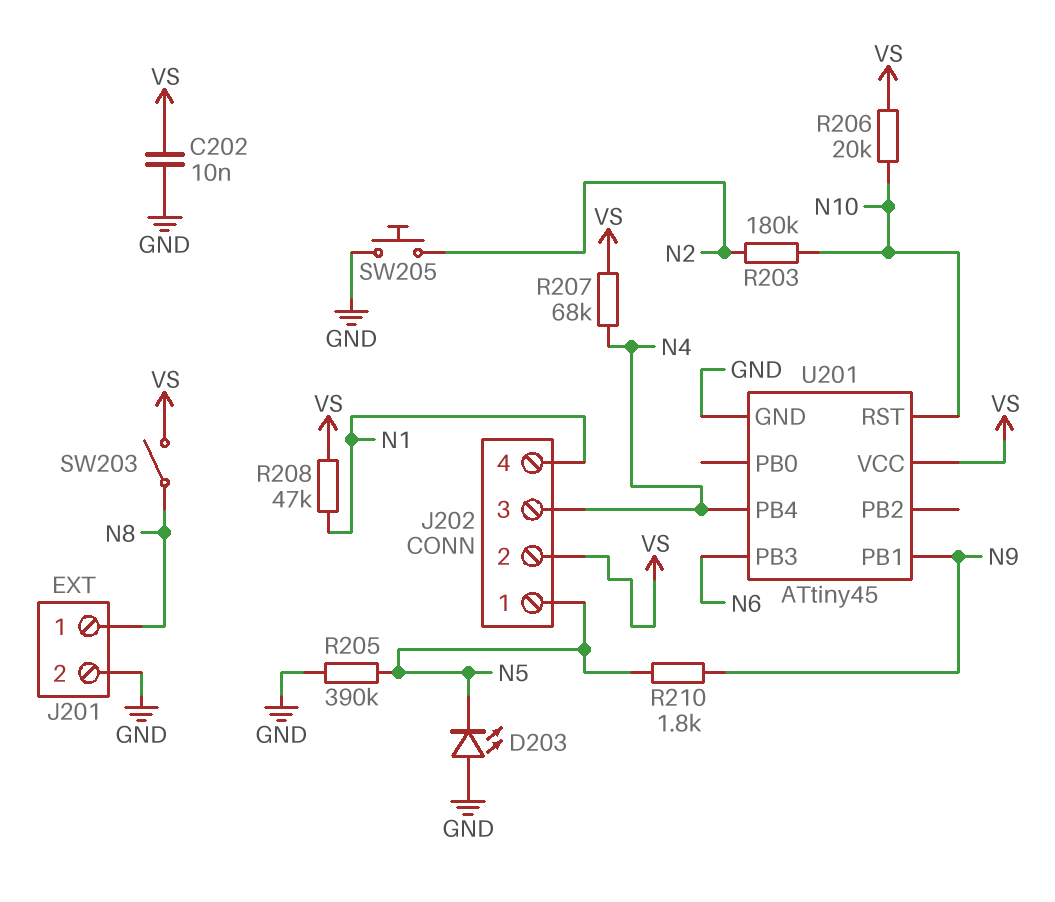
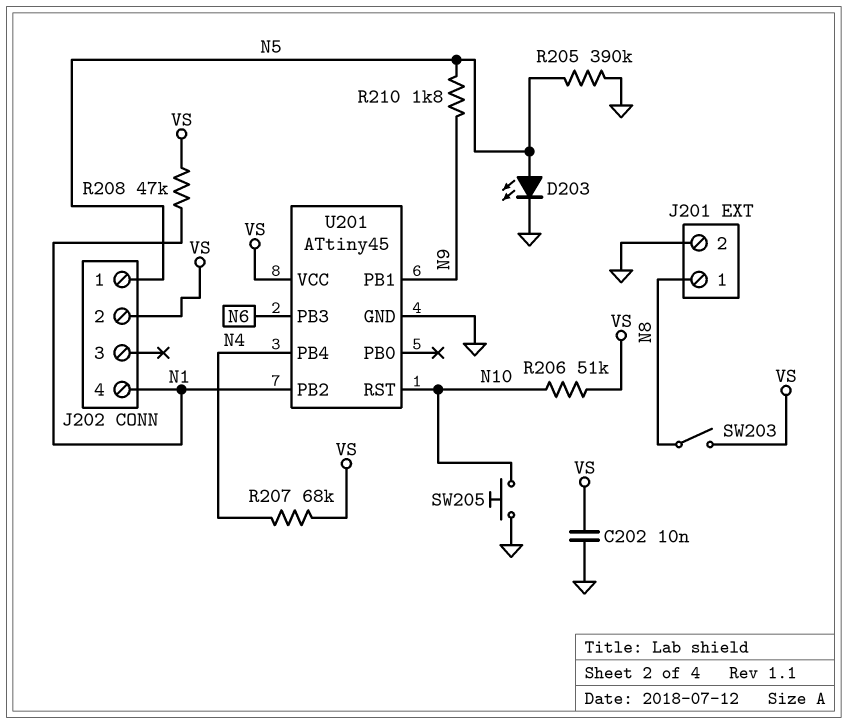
D203: LED (A GND, K N5) -> LED (A N5, K GND)
J202 pin 3: N4 -> none
R203: 180k (N2, N10) -> none
R206: 20k (N10, VS) -> 51k (N10, VS)
SW205: button (GND, N2) -> button (GND, N10)
U201 pin PB2: none -> N1

